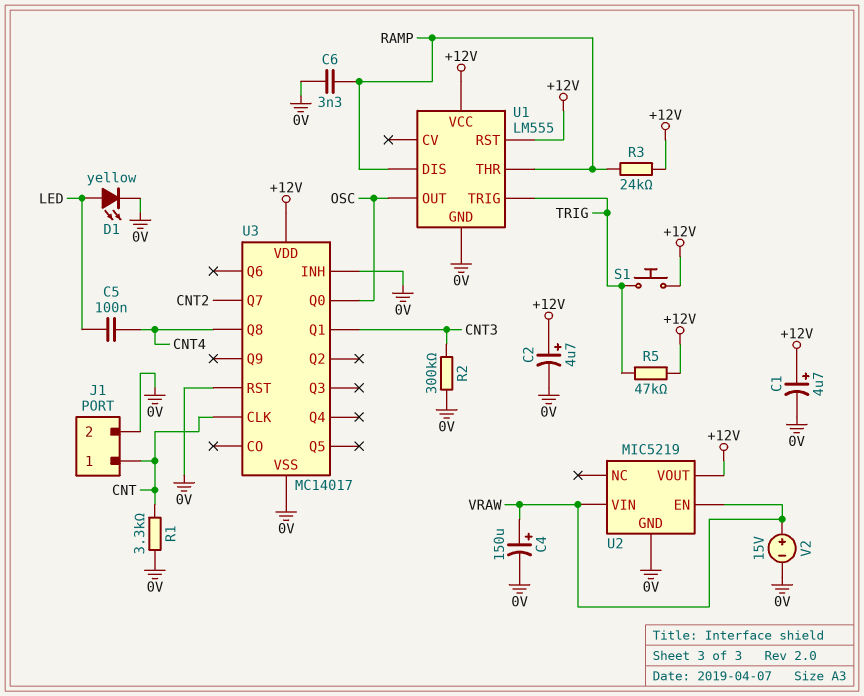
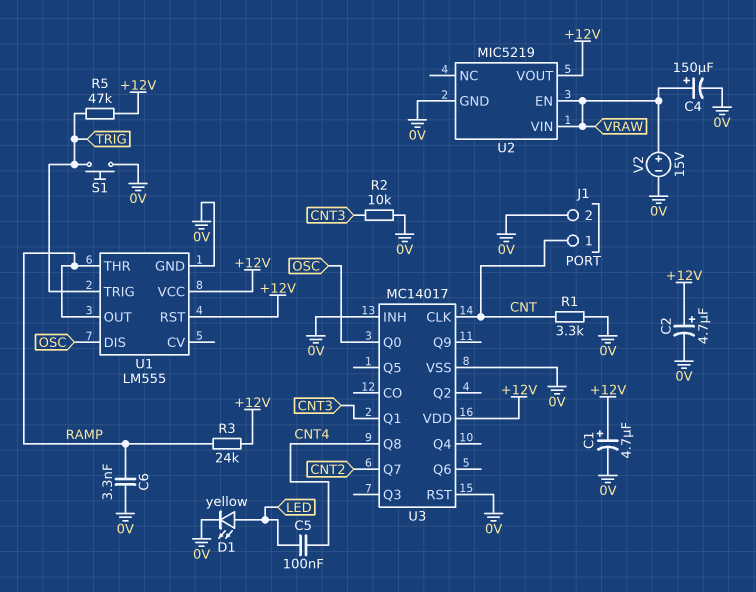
R2: 300k (0V, CNT3) -> 10k (0V, CNT3)
S1: button (+12V, TRIG) -> button (0V, TRIG)
U1 pin DIS: RAMP -> OSC
U1 pin OUT: OSC -> RAMP

